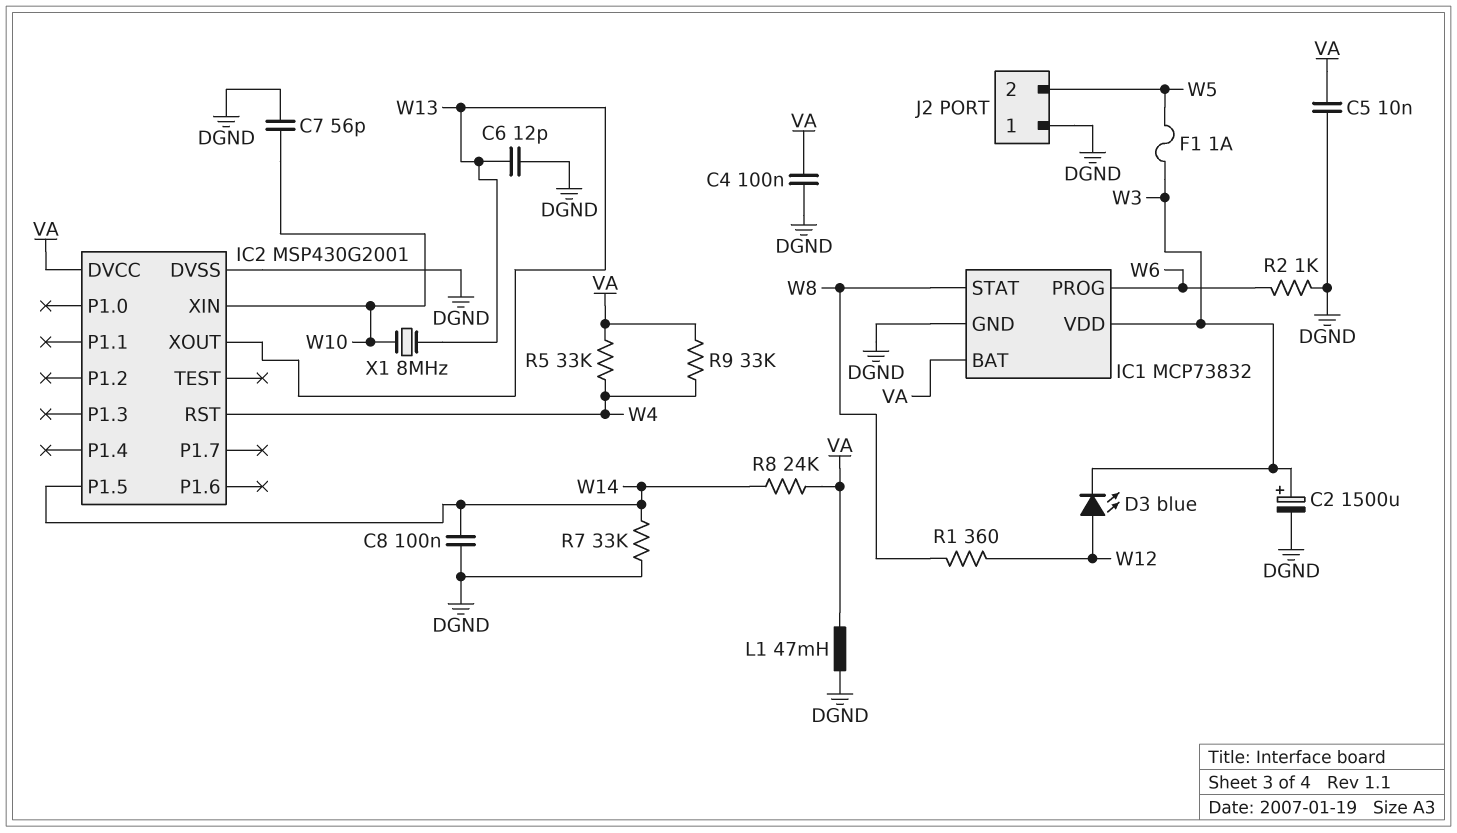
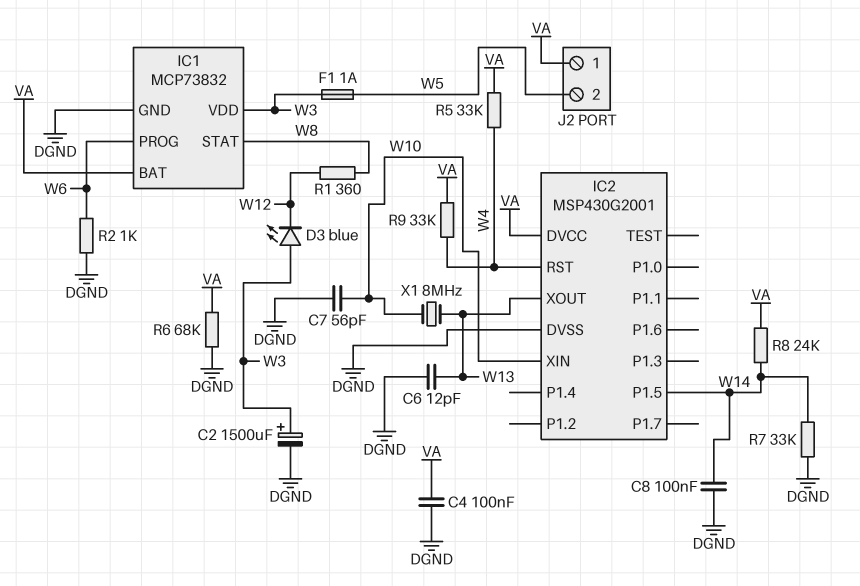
C5: 10nF (DGND, VA) -> none
D3: LED blue (A W12, K W3) -> LED blue (A W3, K W12)
J2 pin 1: DGND -> VA
L1: 47mH (DGND, VA) -> none
R6: none -> 68k (DGND, VA)

